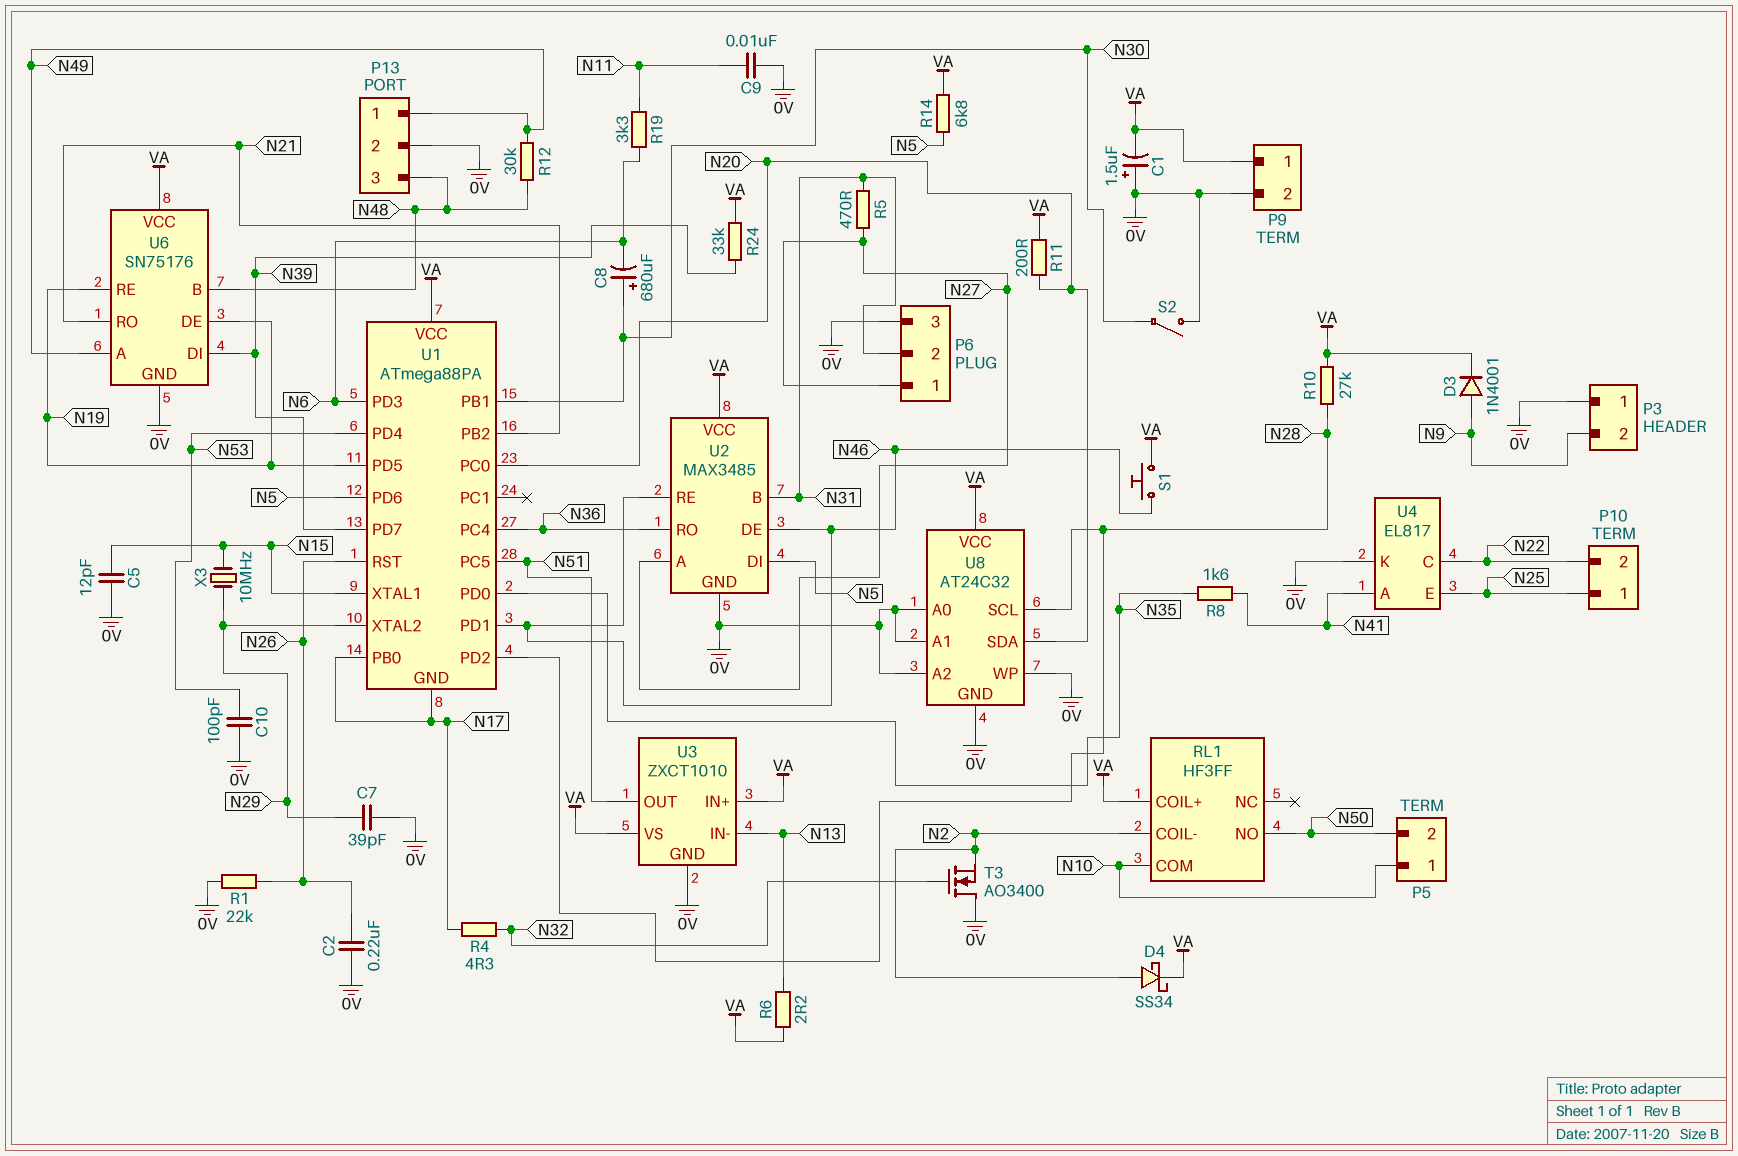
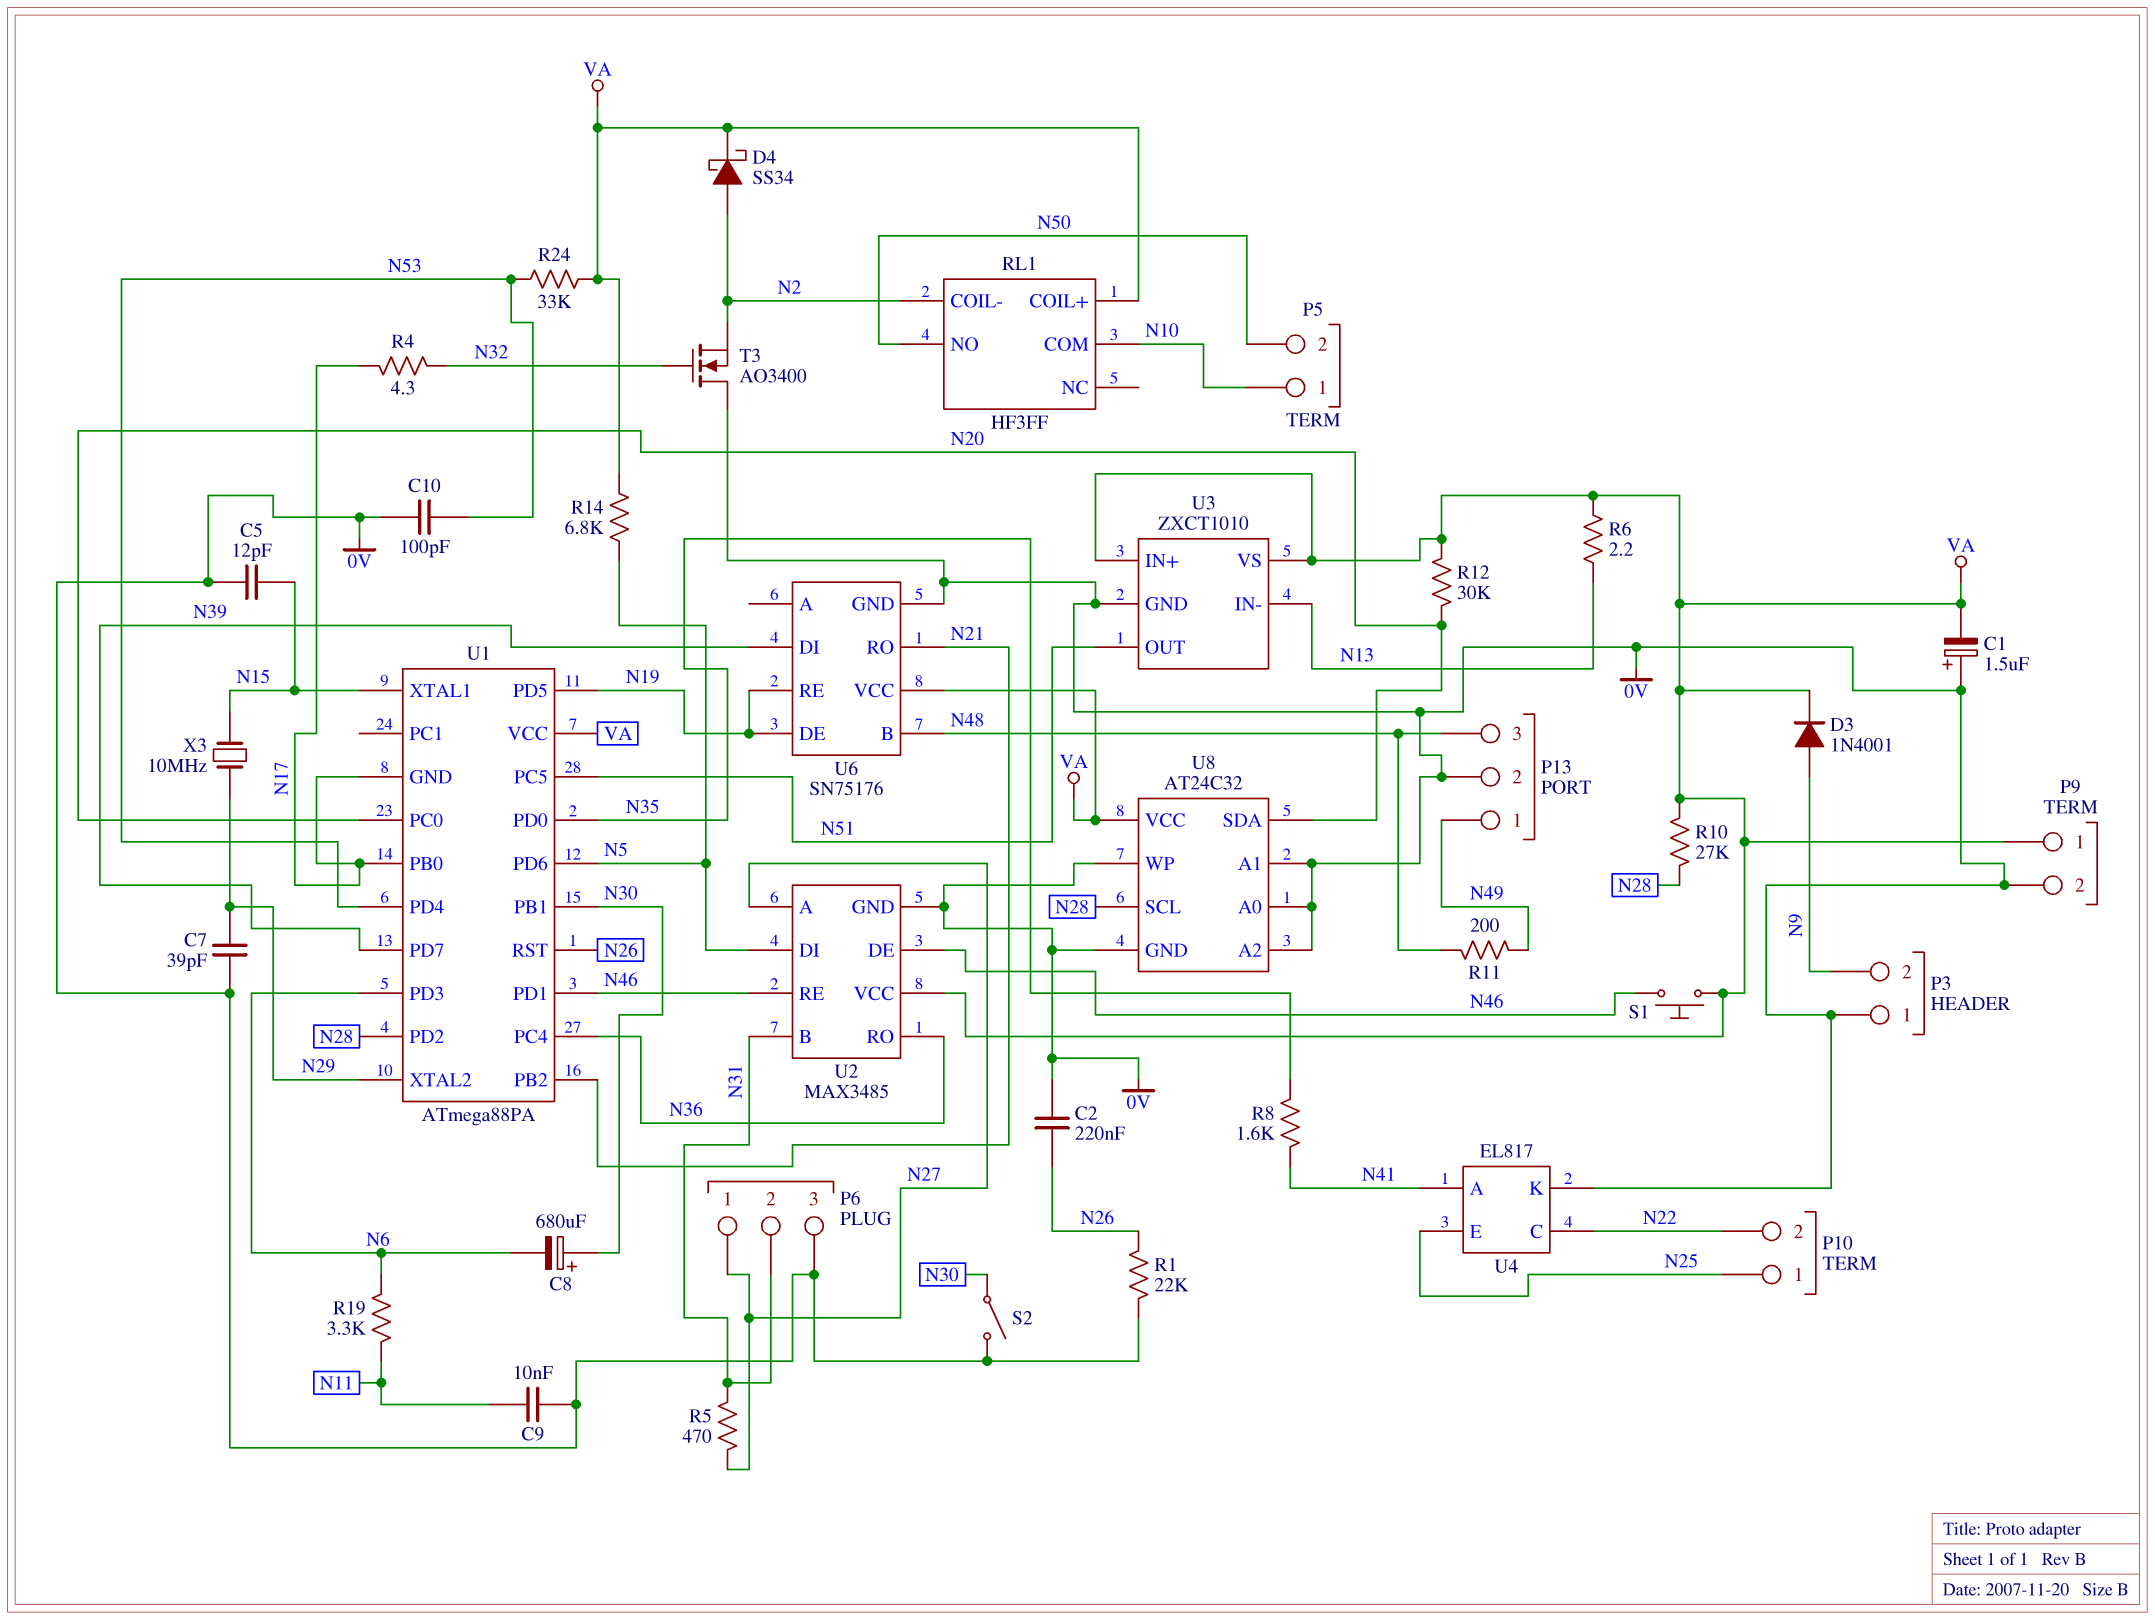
R11: 200 (N20, VA) -> 200 (N48, N49)
R12: 30k (N48, N49) -> 30k (N20, VA)
R24: 33k (N39, VA) -> 33k (N53, VA)
U6 pin A: N49 -> none

